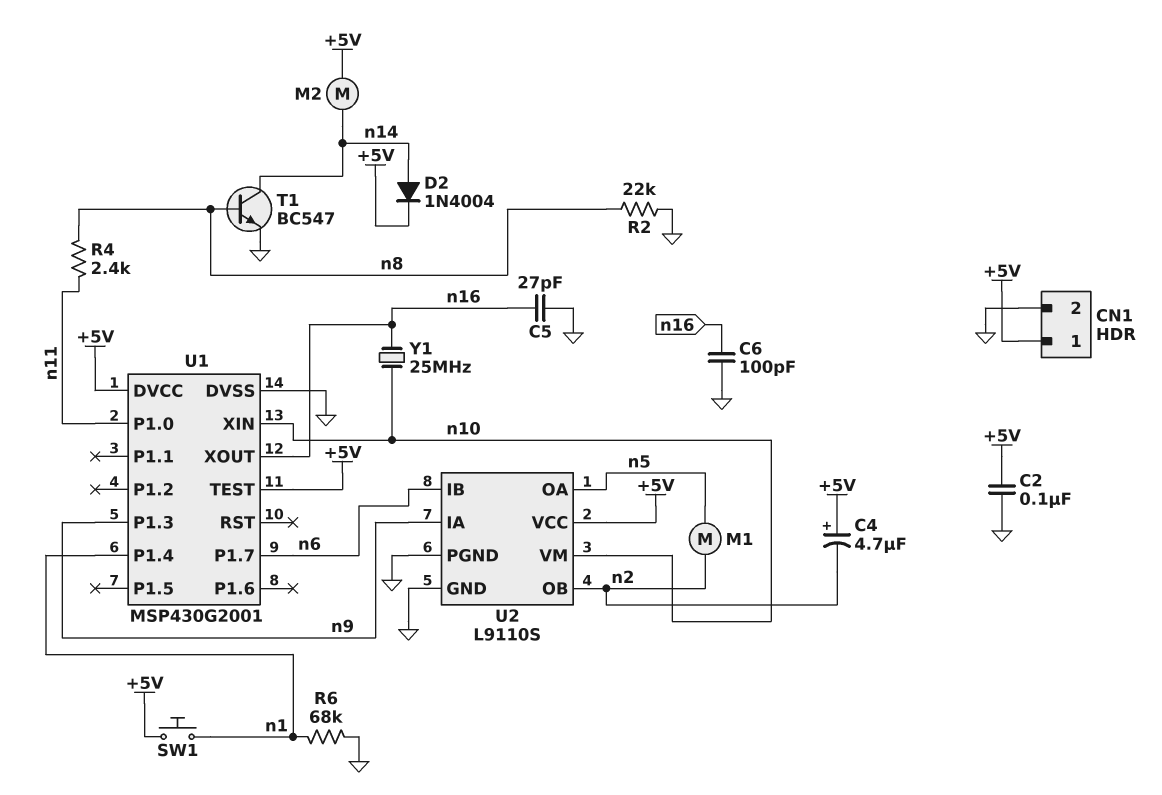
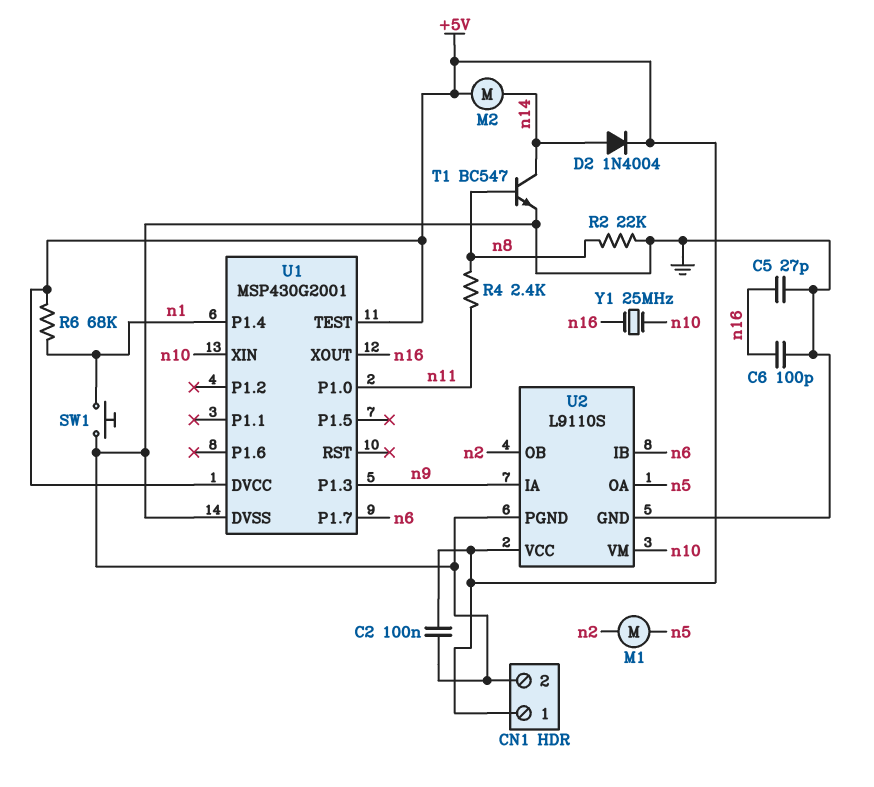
C4: 4.7uF (plus +5V, minus n2) -> none
R6: 68k (GND, n1) -> 68k (+5V, n1)
SW1: button (+5V, n1) -> button (GND, n1)

